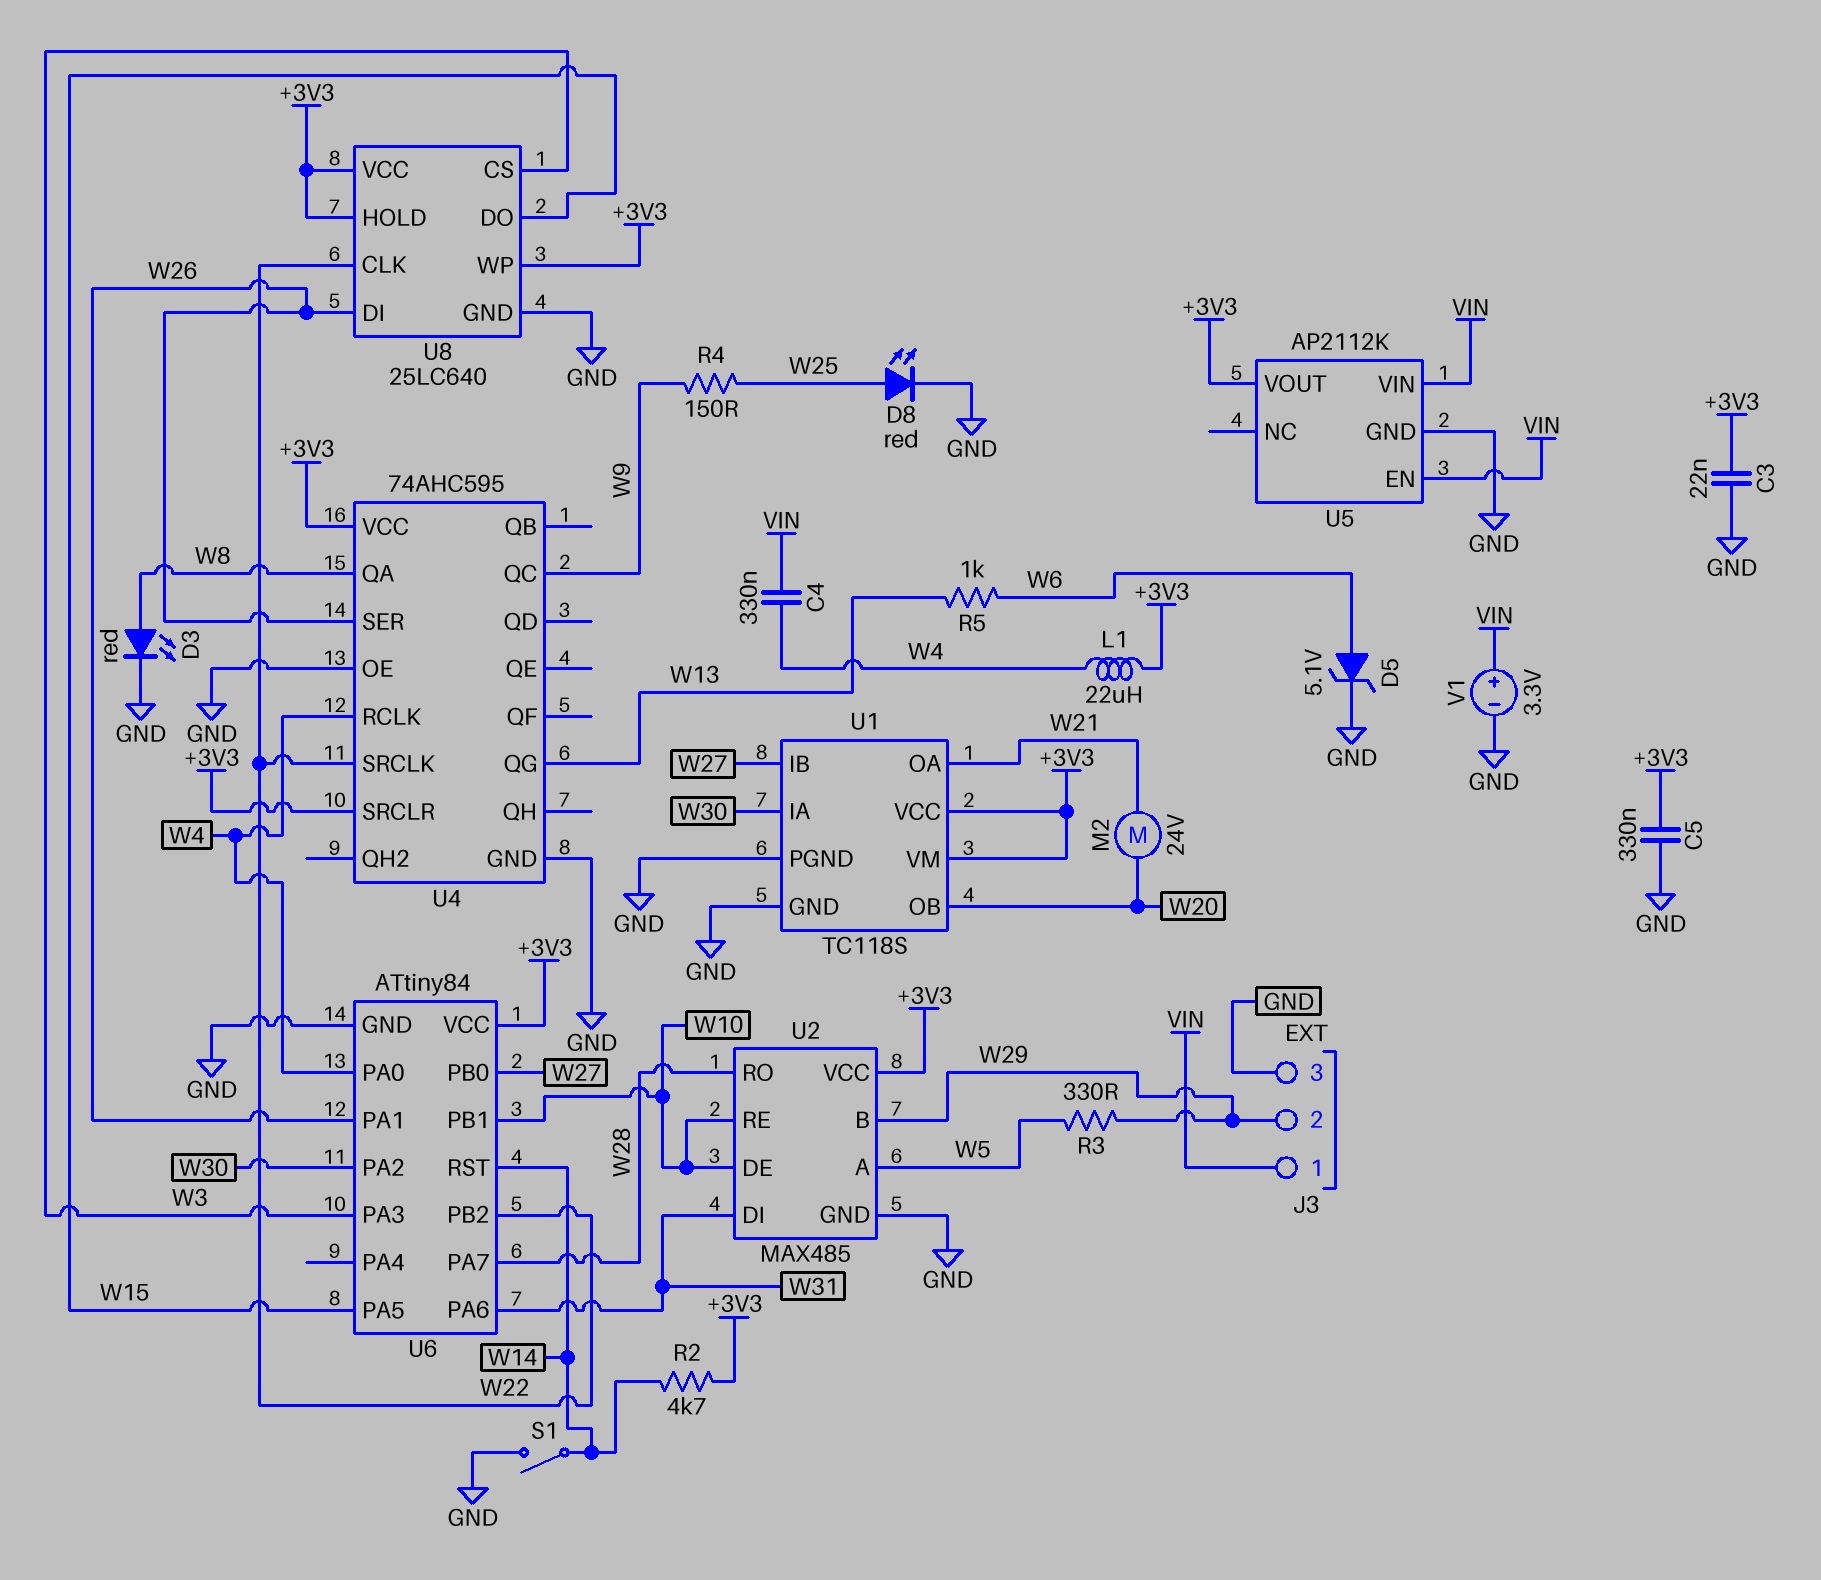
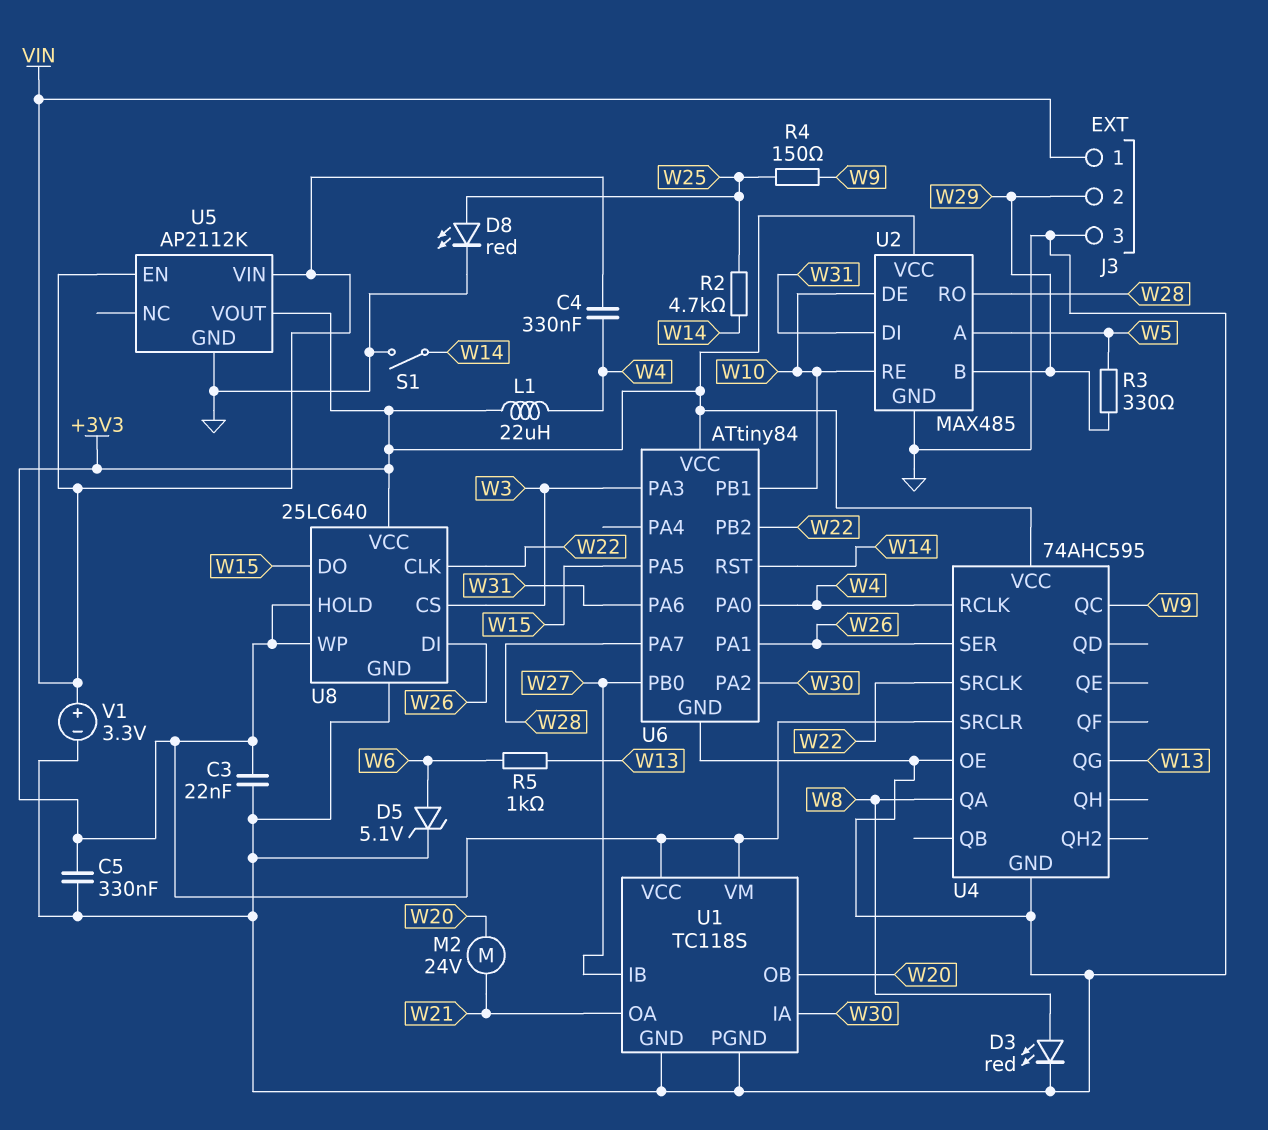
R2: 4.7k (+3V3, W14) -> 4.7k (W14, W25)

